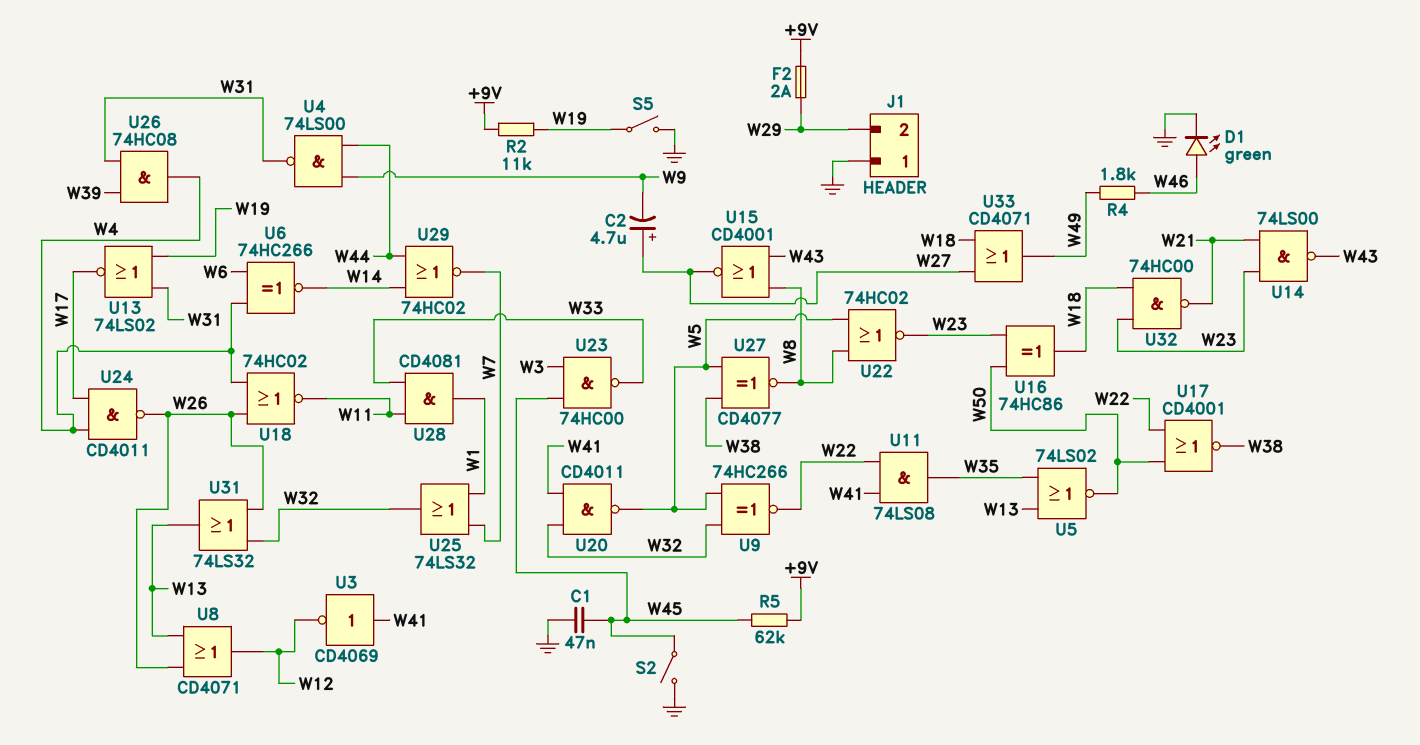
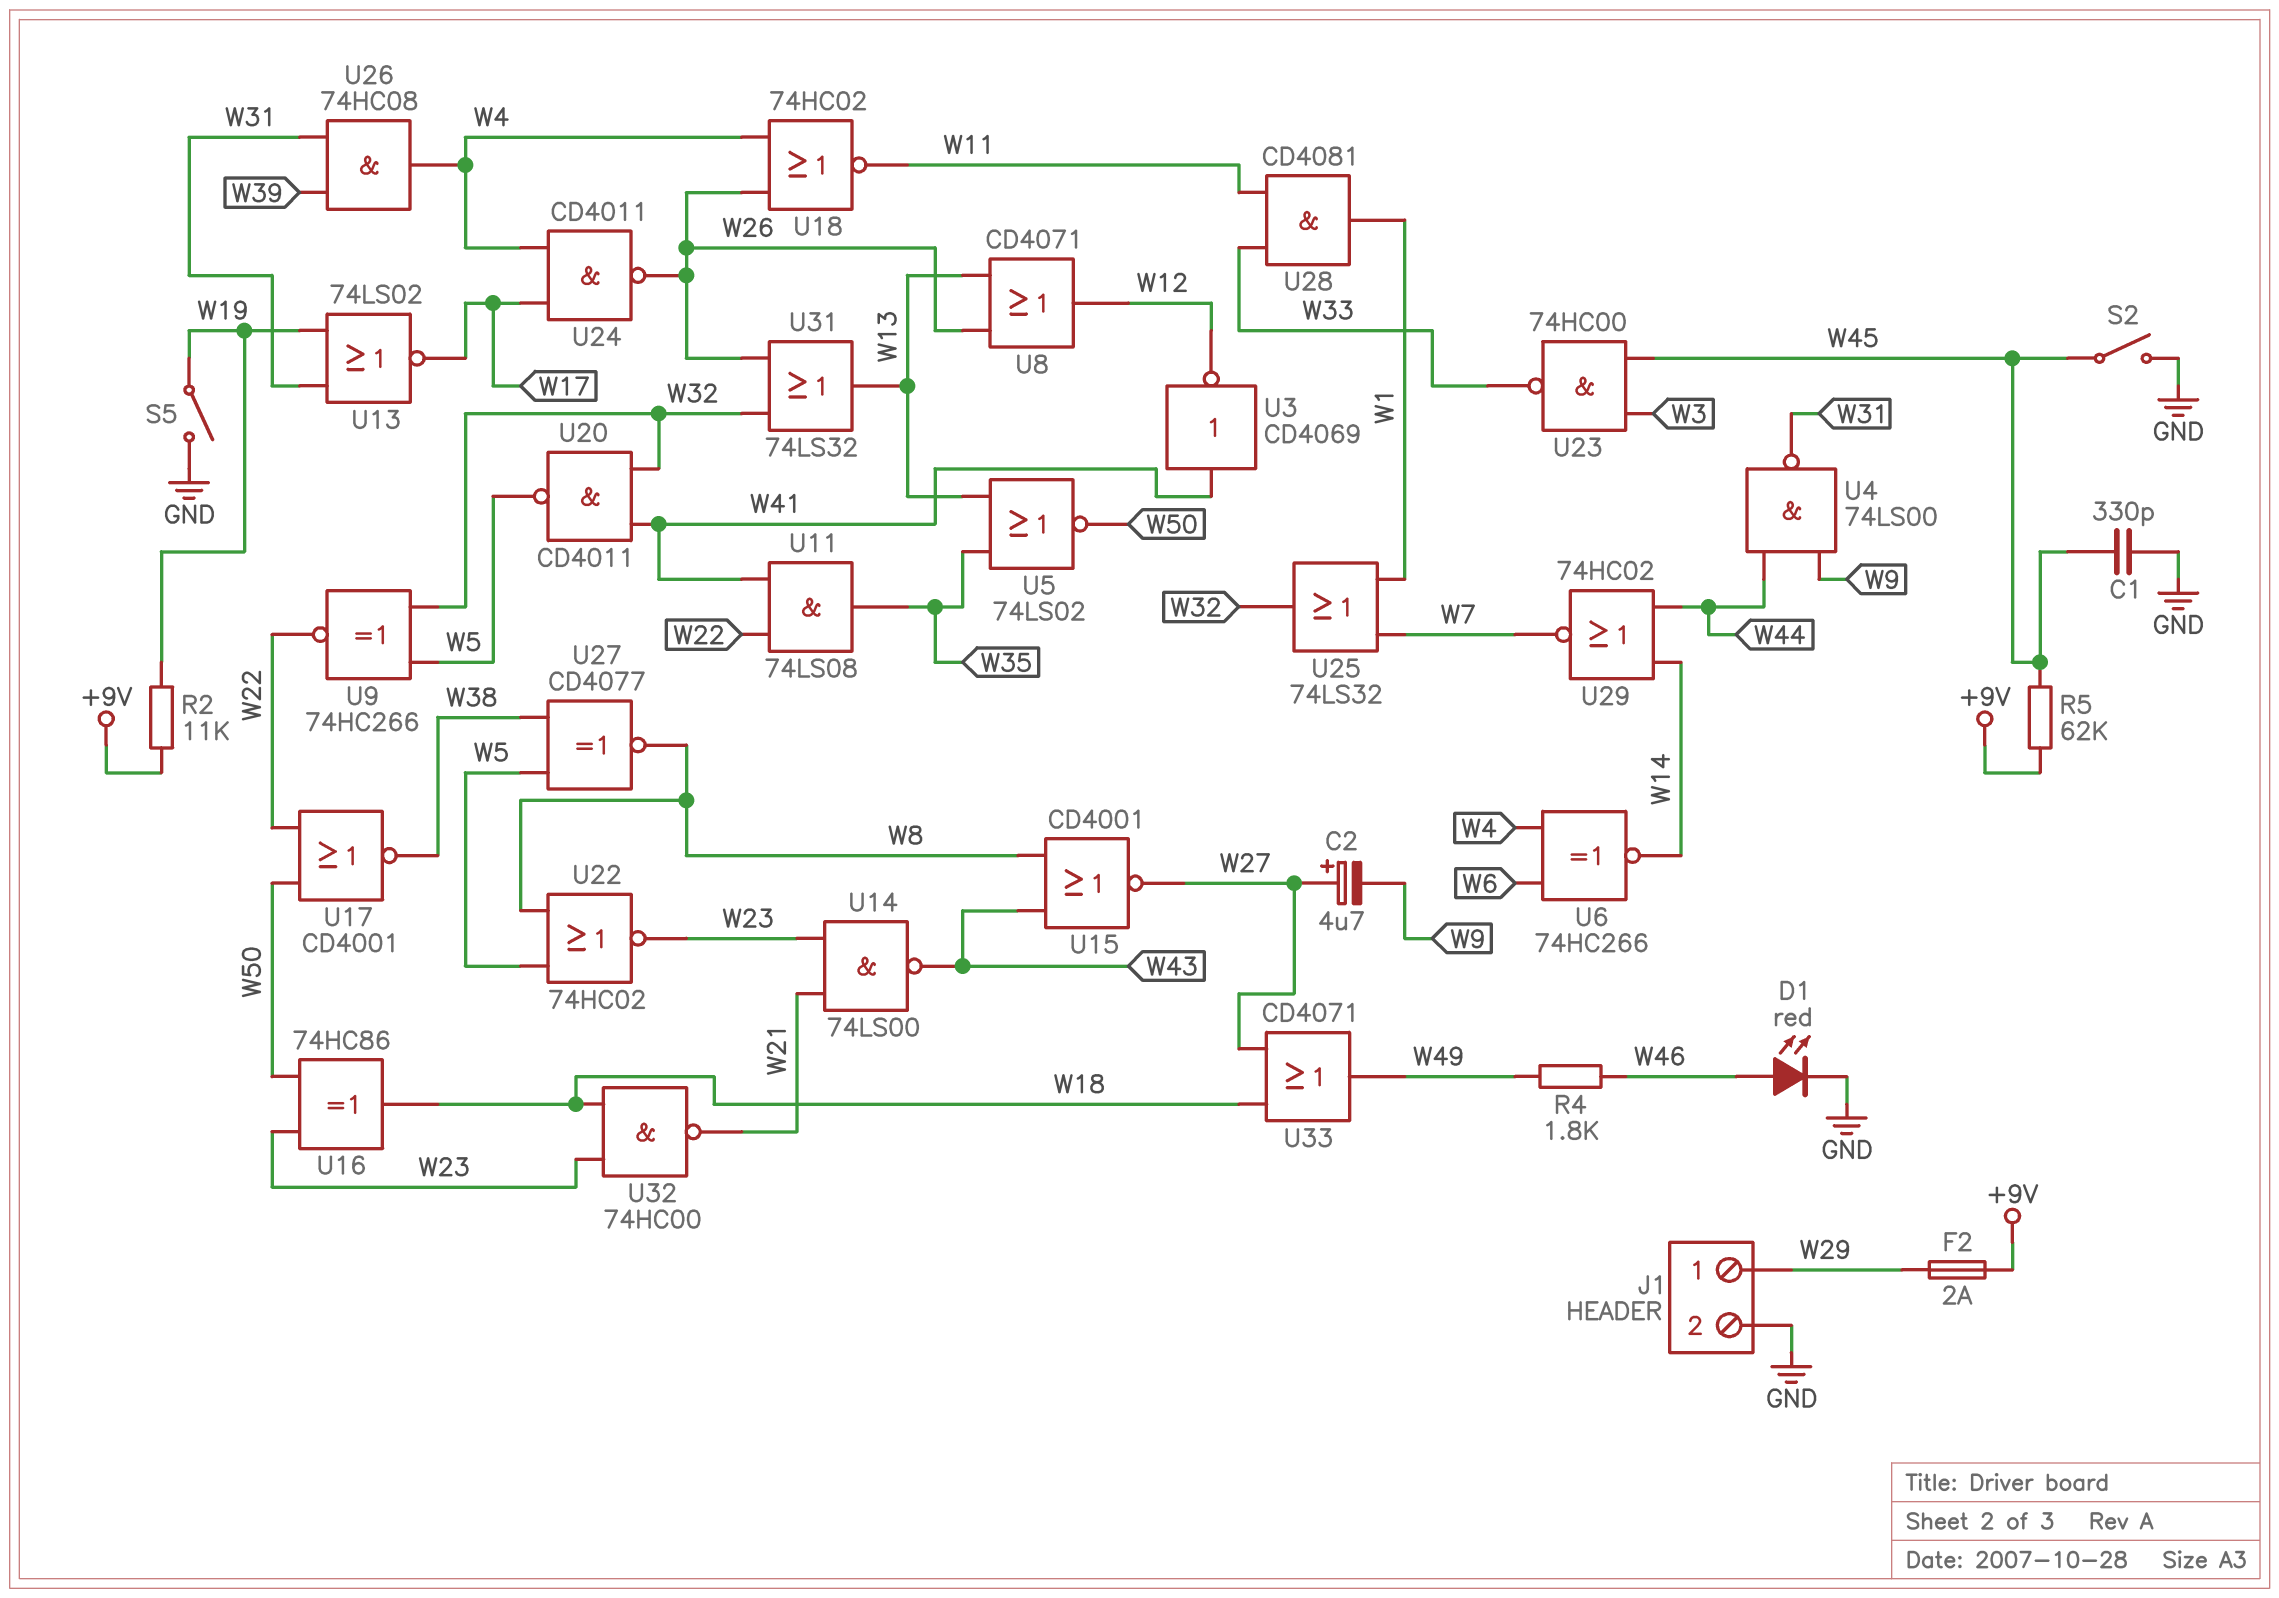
C1: 47nF (GND, W45) -> 330pF (GND, W45)
D1: LED green (A W46, K GND) -> LED red (A W46, K GND)
J1 pin 1: GND -> W29
J1 pin 2: W29 -> GND

